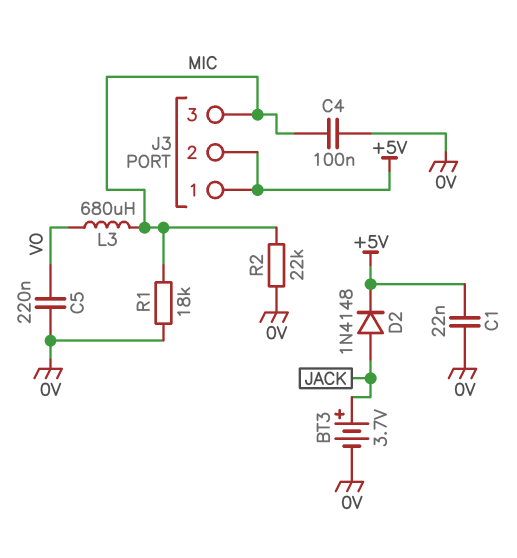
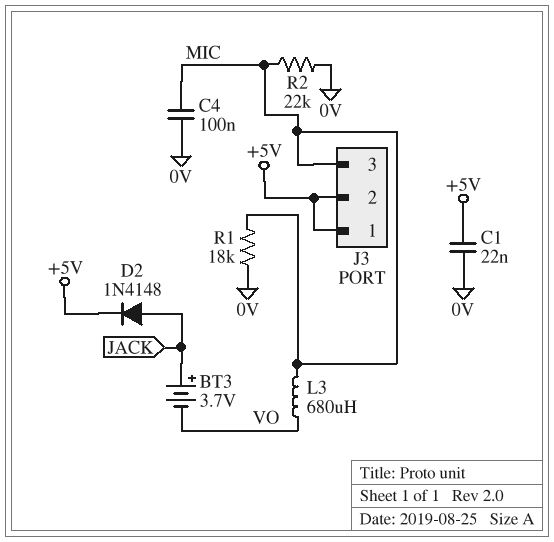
BT3: 3.7V (plus JACK, minus 0V) -> 3.7V (plus JACK, minus VO)
C5: 220nF (0V, VO) -> none

